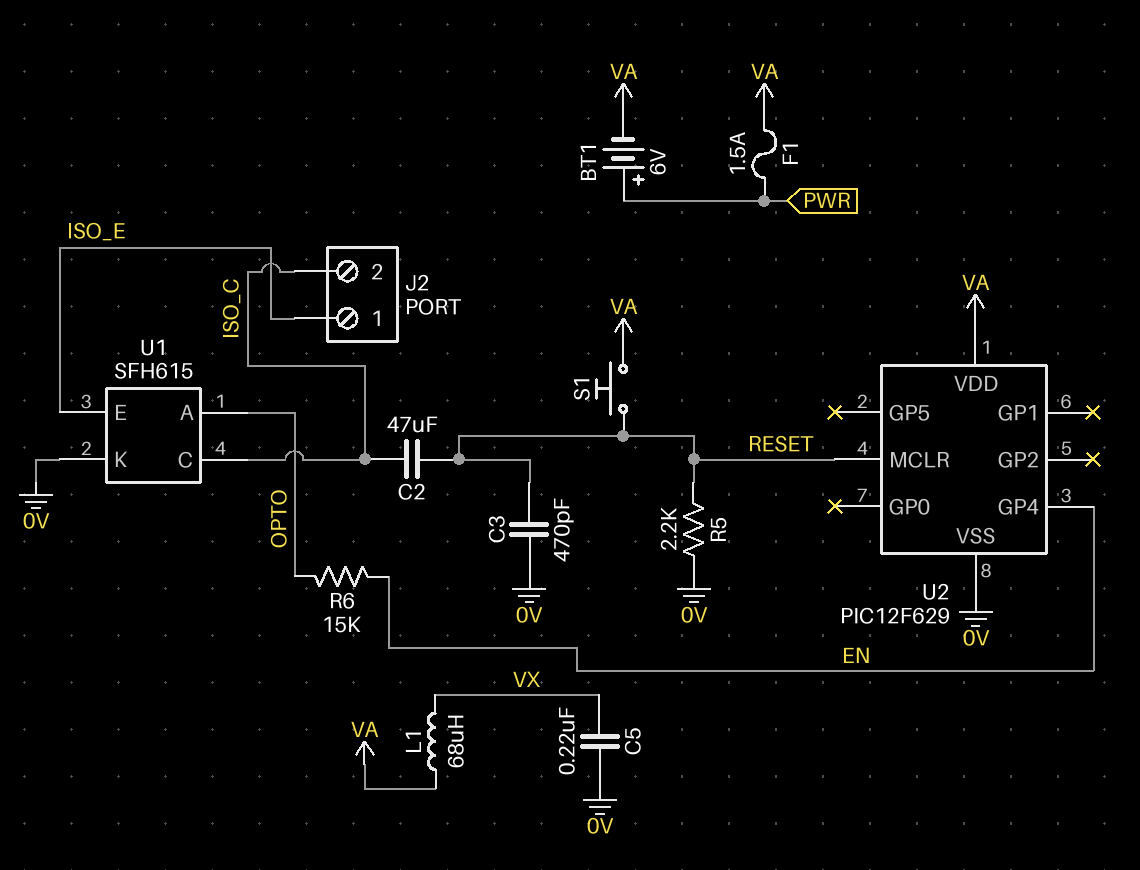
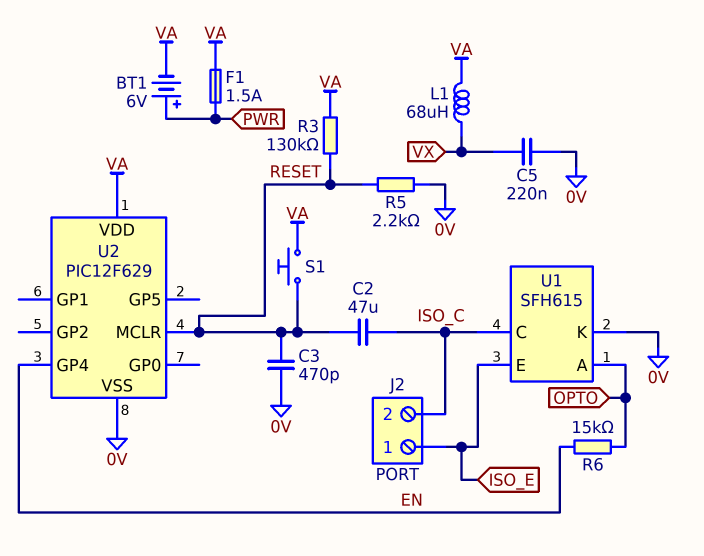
R3: none -> 130k (RESET, VA)

